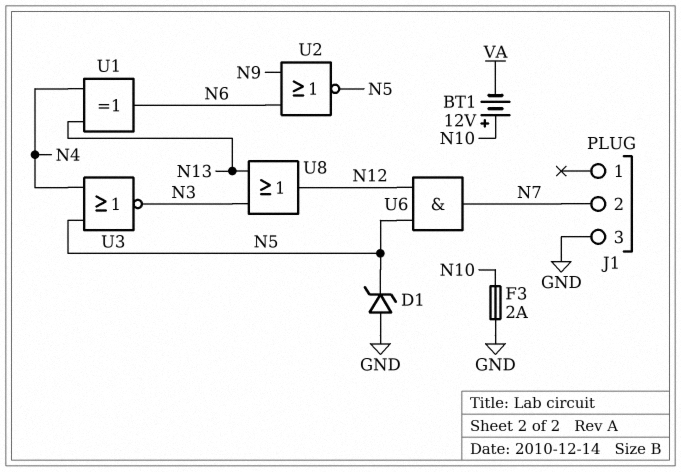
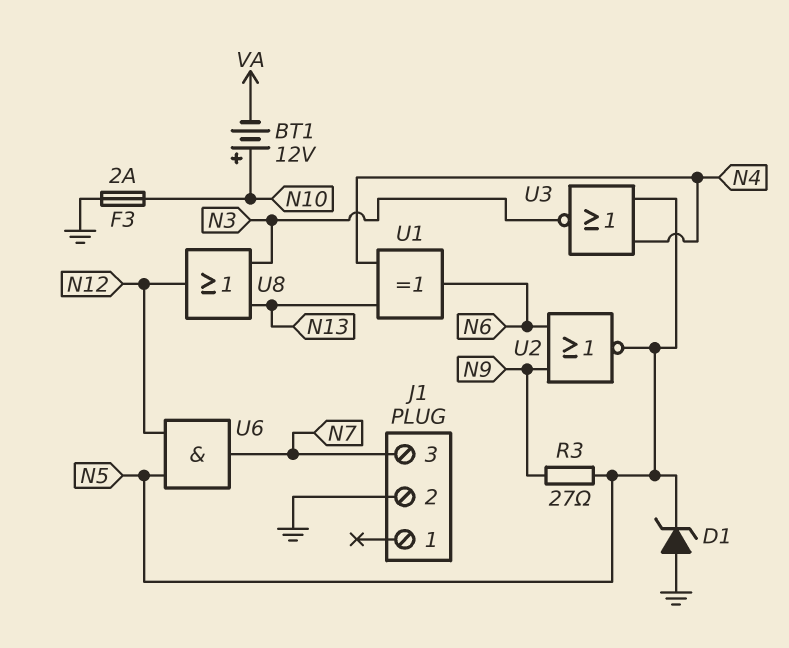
J1 pin 2: N7 -> GND
J1 pin 3: GND -> N7
R3: none -> 27 (N5, N9)

